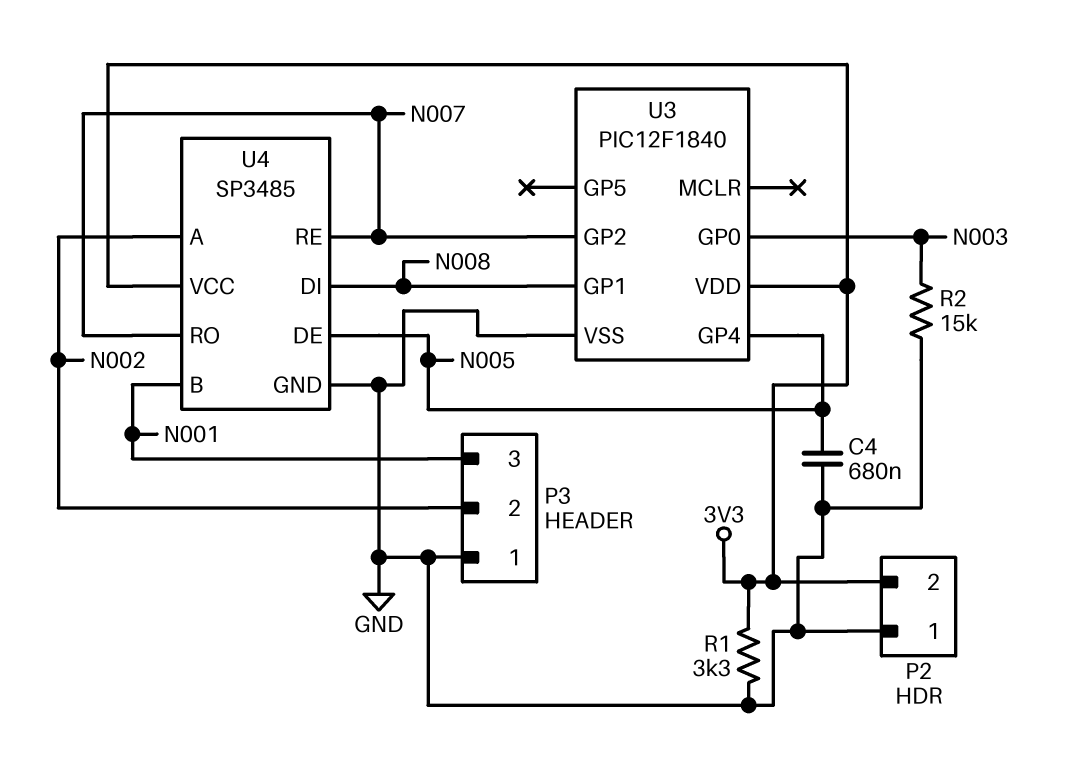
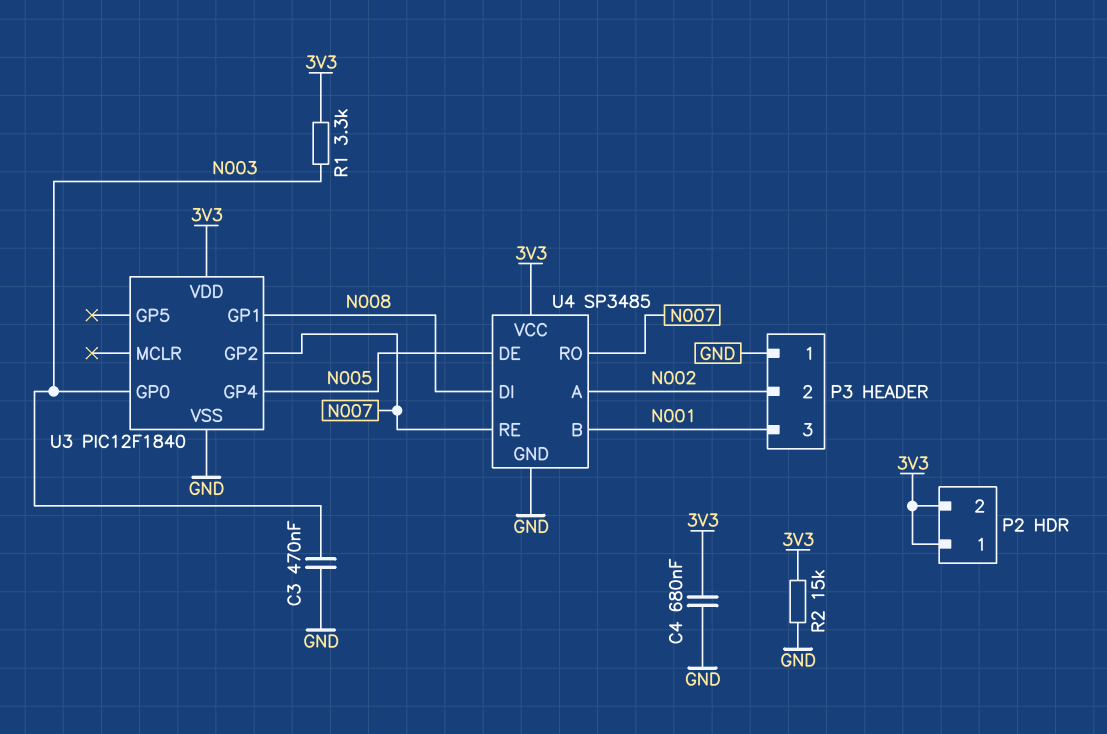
C3: none -> 470nF (GND, N003)
C4: 680nF (GND, N005) -> 680nF (3V3, GND)
P2 pin 1: GND -> 3V3
R1: 3.3k (3V3, GND) -> 3.3k (3V3, N003)
R2: 15k (GND, N003) -> 15k (3V3, GND)

